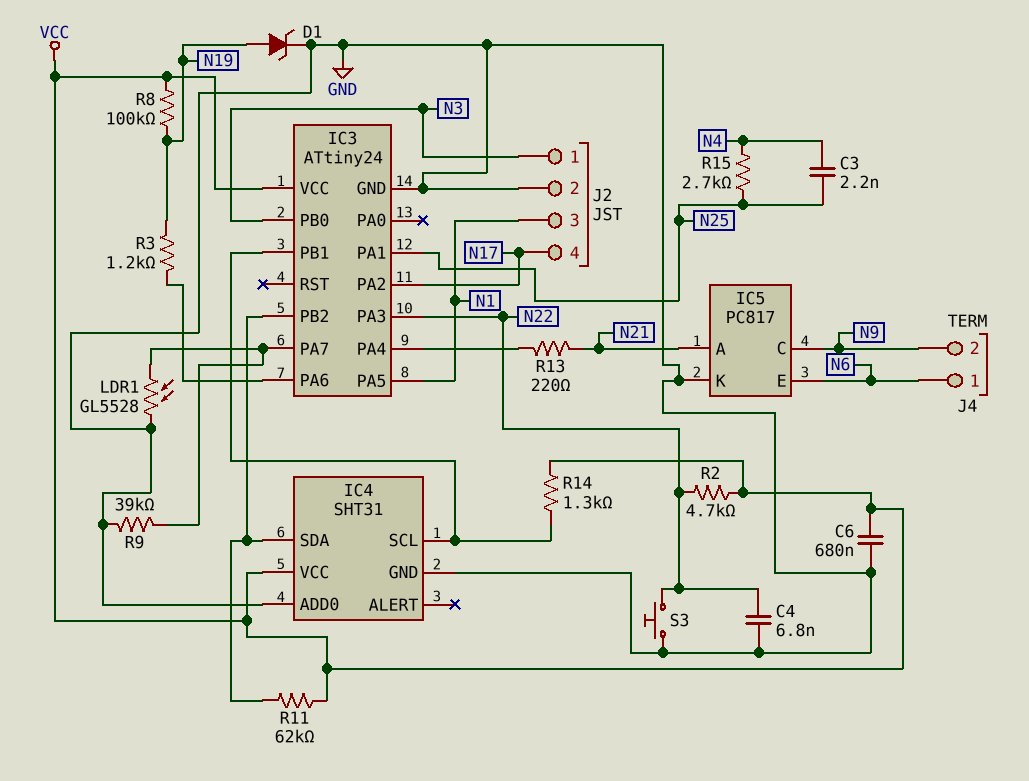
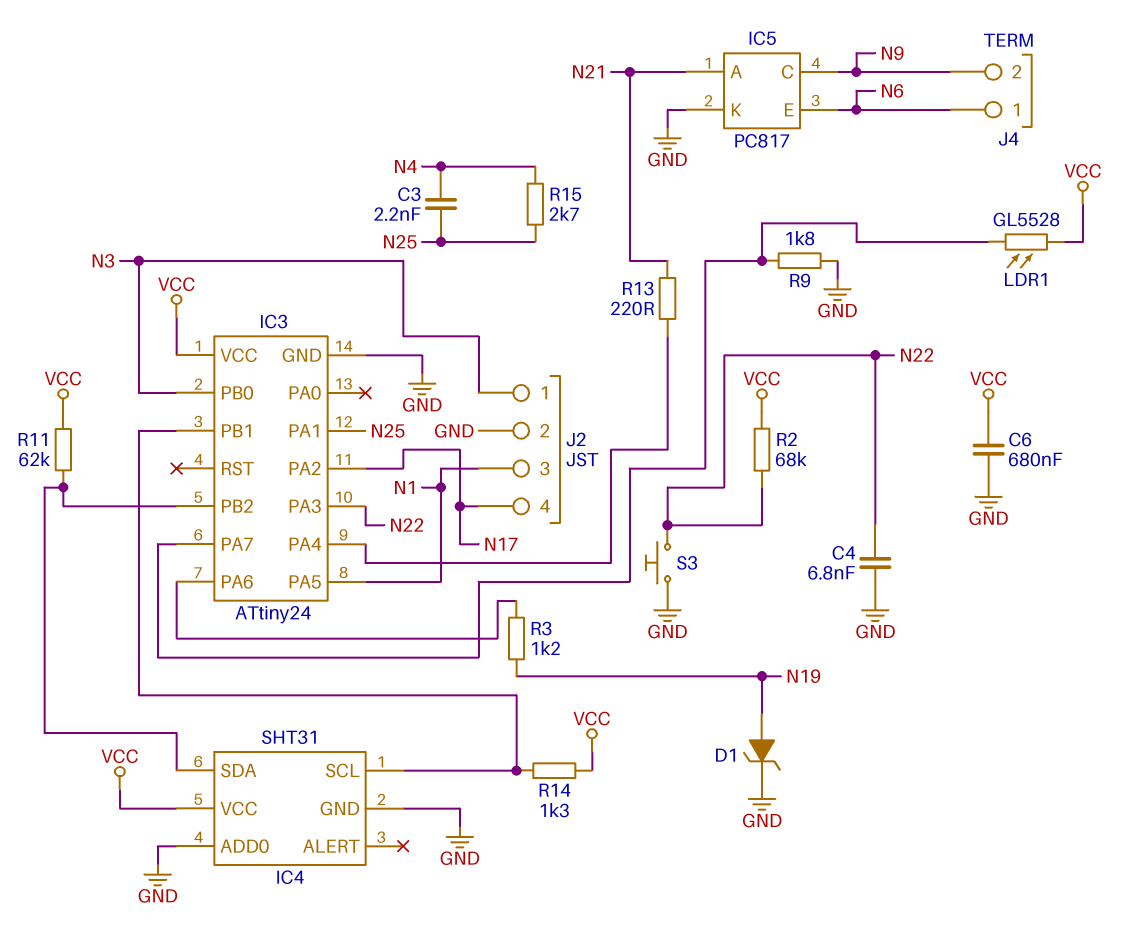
LDR1: GL5528 (GND, IC3/PA7) -> GL5528 (IC3/PA7, VCC)
R2: 4.7k (N22, VCC) -> 68k (N22, VCC)
R8: 100k (N19, VCC) -> none
R9: 39k (GND, IC3/PA7) -> 1.8k (GND, IC3/PA7)

